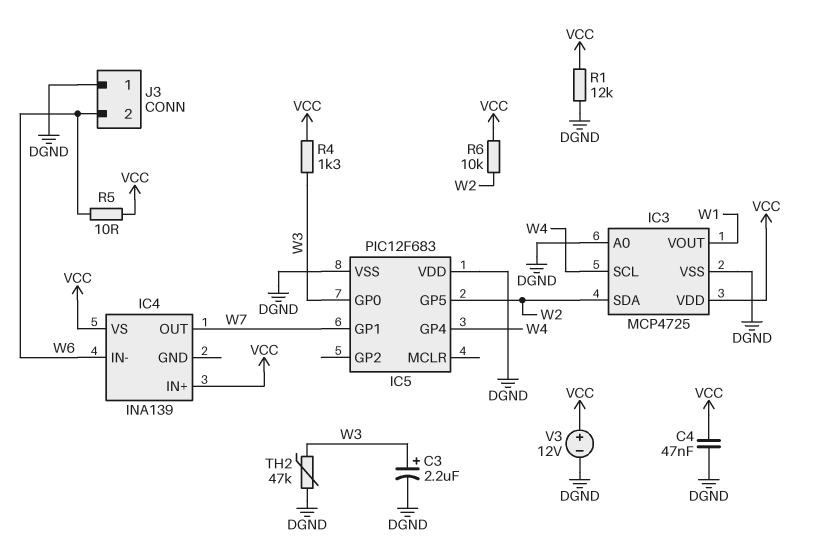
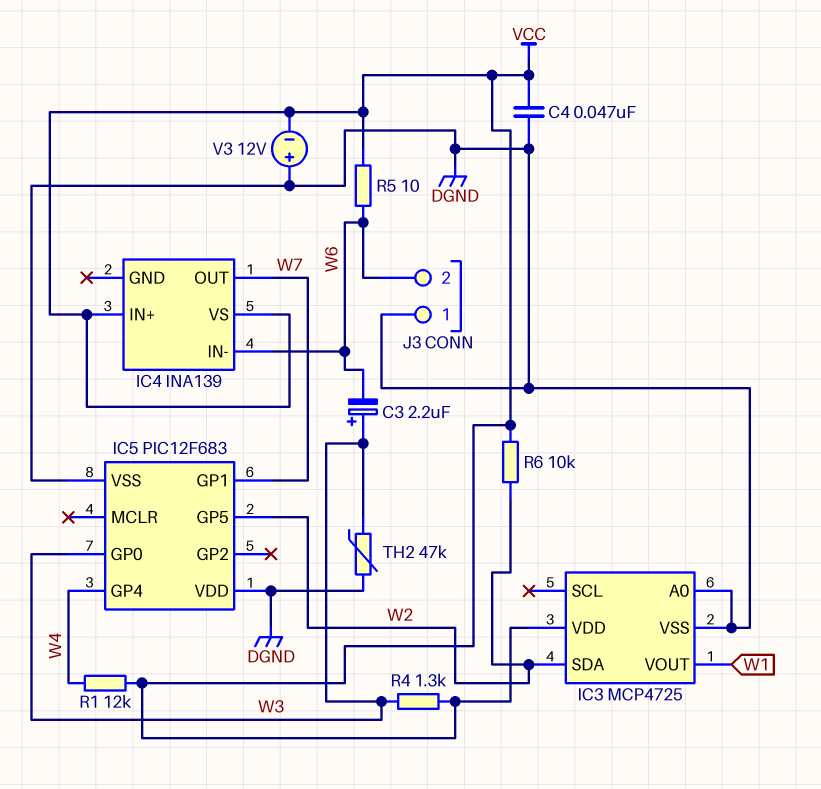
C3: 2.2uF (plus W3, minus DGND) -> 2.2uF (plus W3, minus W6)
IC3 pin SCL: W4 -> none
R1: 12k (DGND, VCC) -> 12k (VCC, W4)
V3: 12V (plus VCC, minus DGND) -> 12V (plus DGND, minus VCC)

